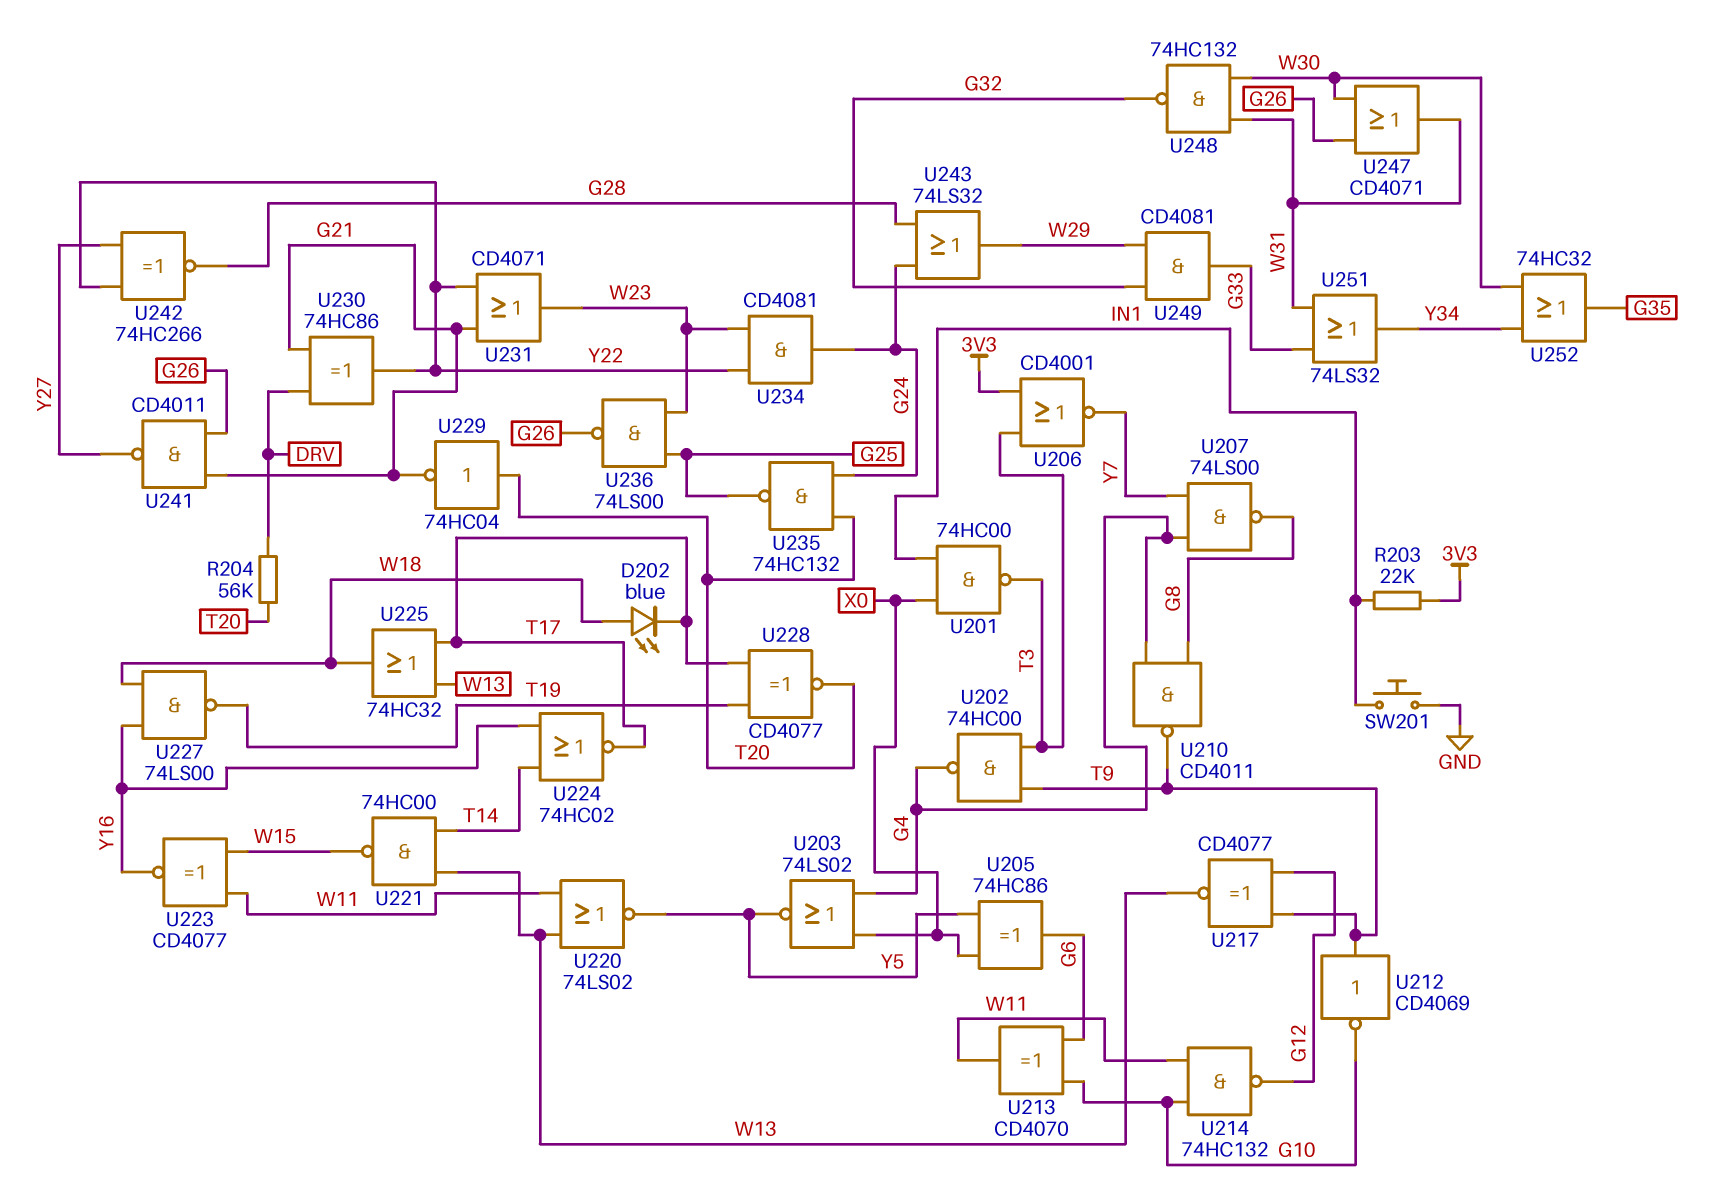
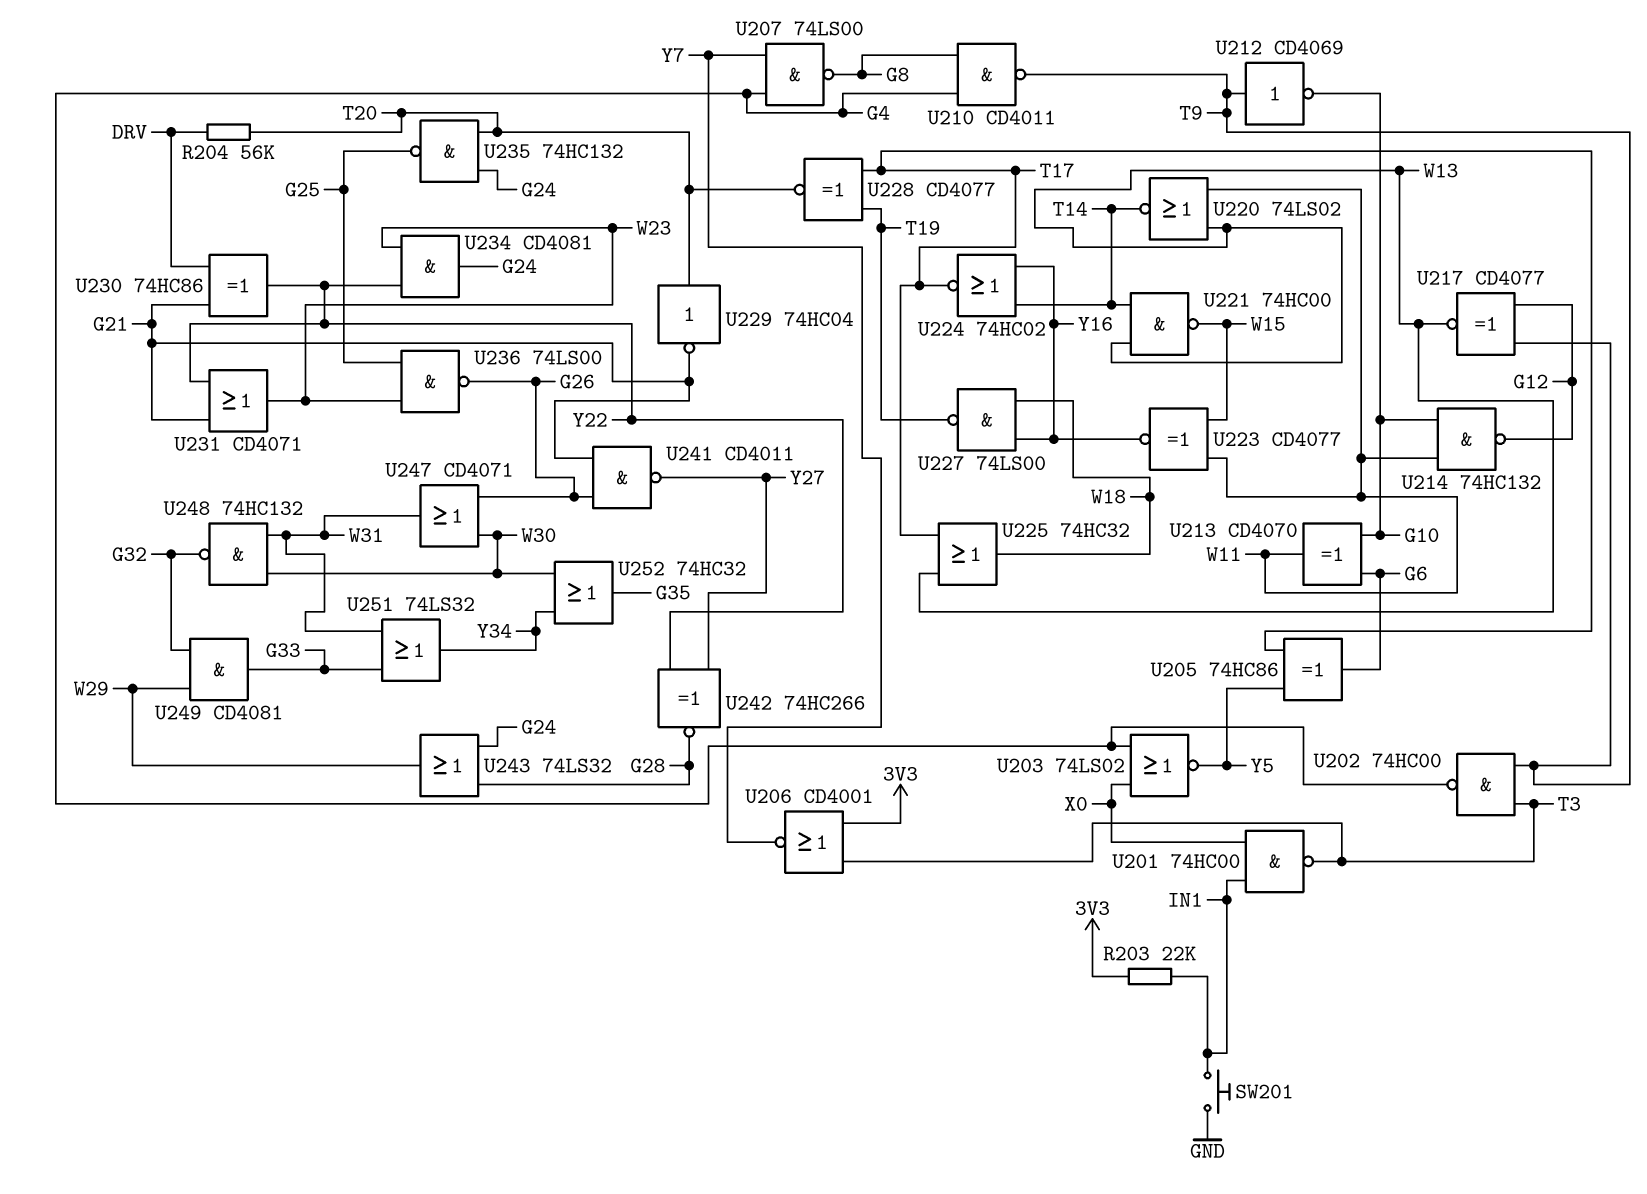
D202: LED blue (A W18, K T17) -> none
U205: XOR 74HC86 (in X0, in Y5, out G6) -> XOR 74HC86 (in T17, in Y5, out G6)
U220: NOR 74LS02 (in W11, in W13, out Y5) -> NOR 74LS02 (in W11, in W13, out T14)

